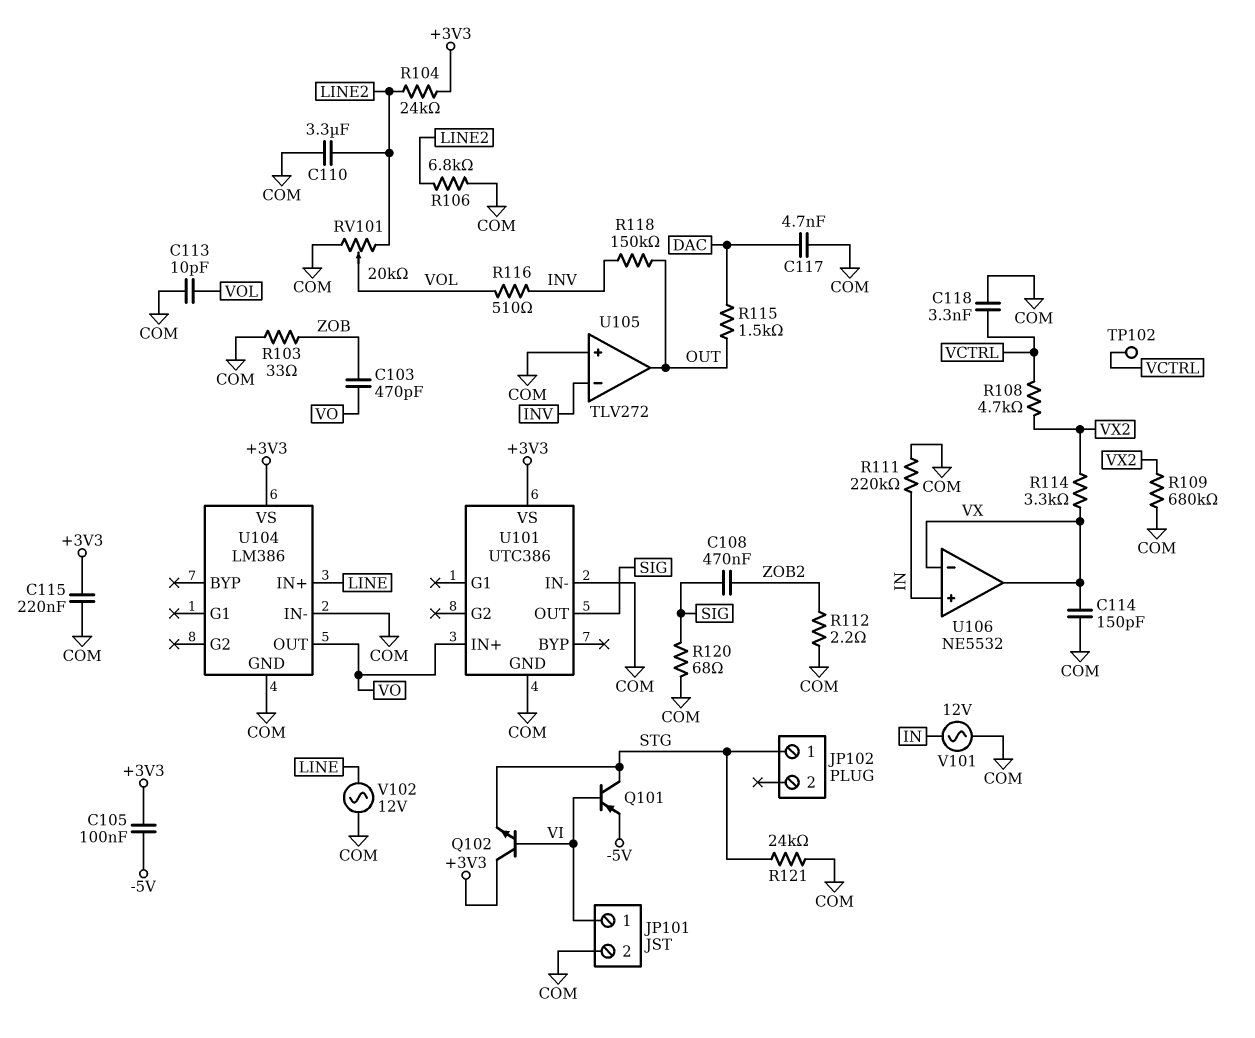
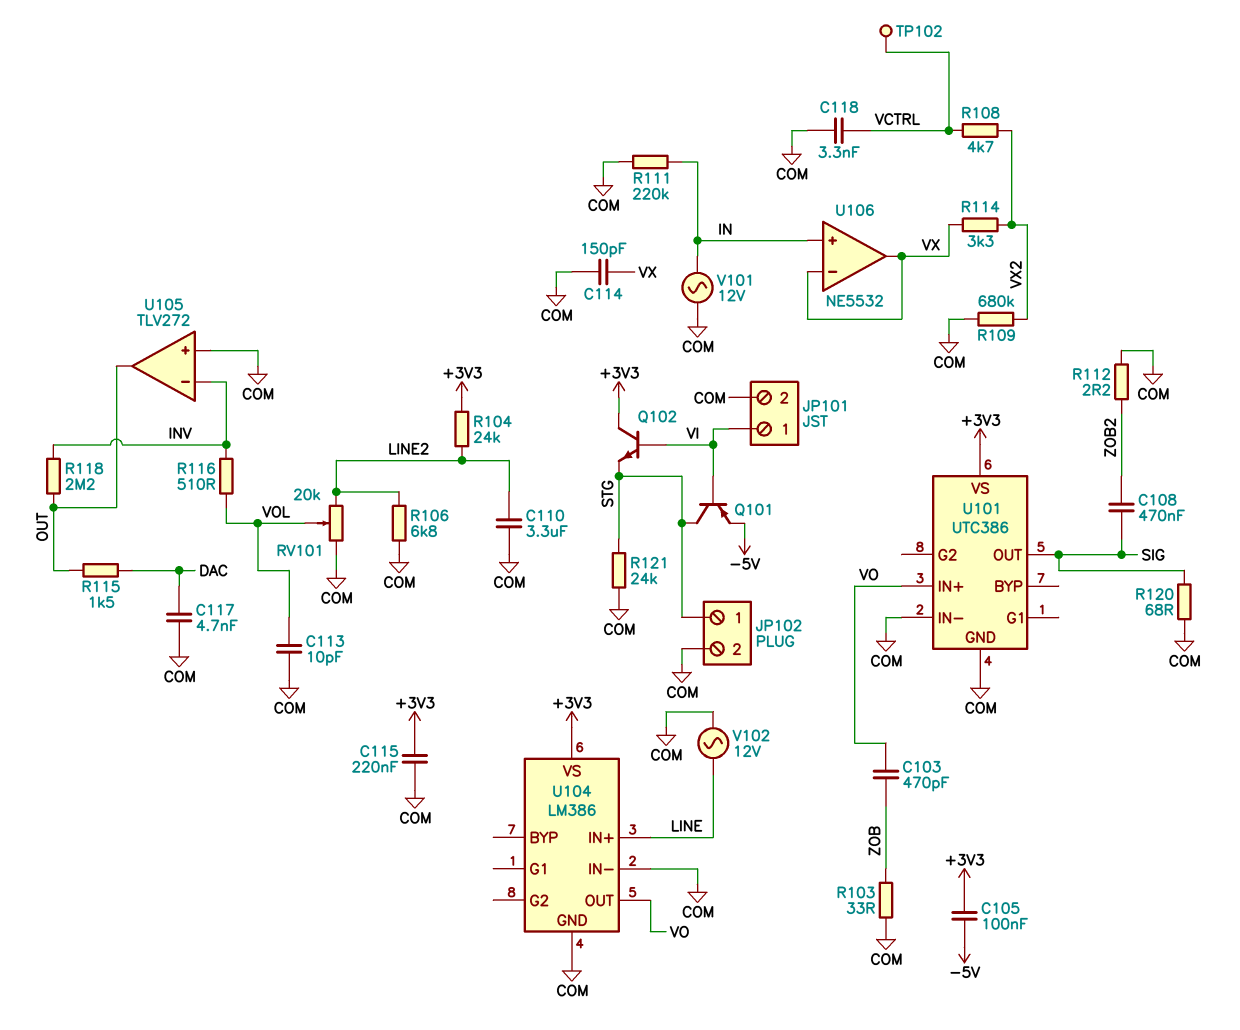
JP102 pin 2: none -> COM
R118: 150k (INV, OUT) -> 2.2M (INV, OUT)

